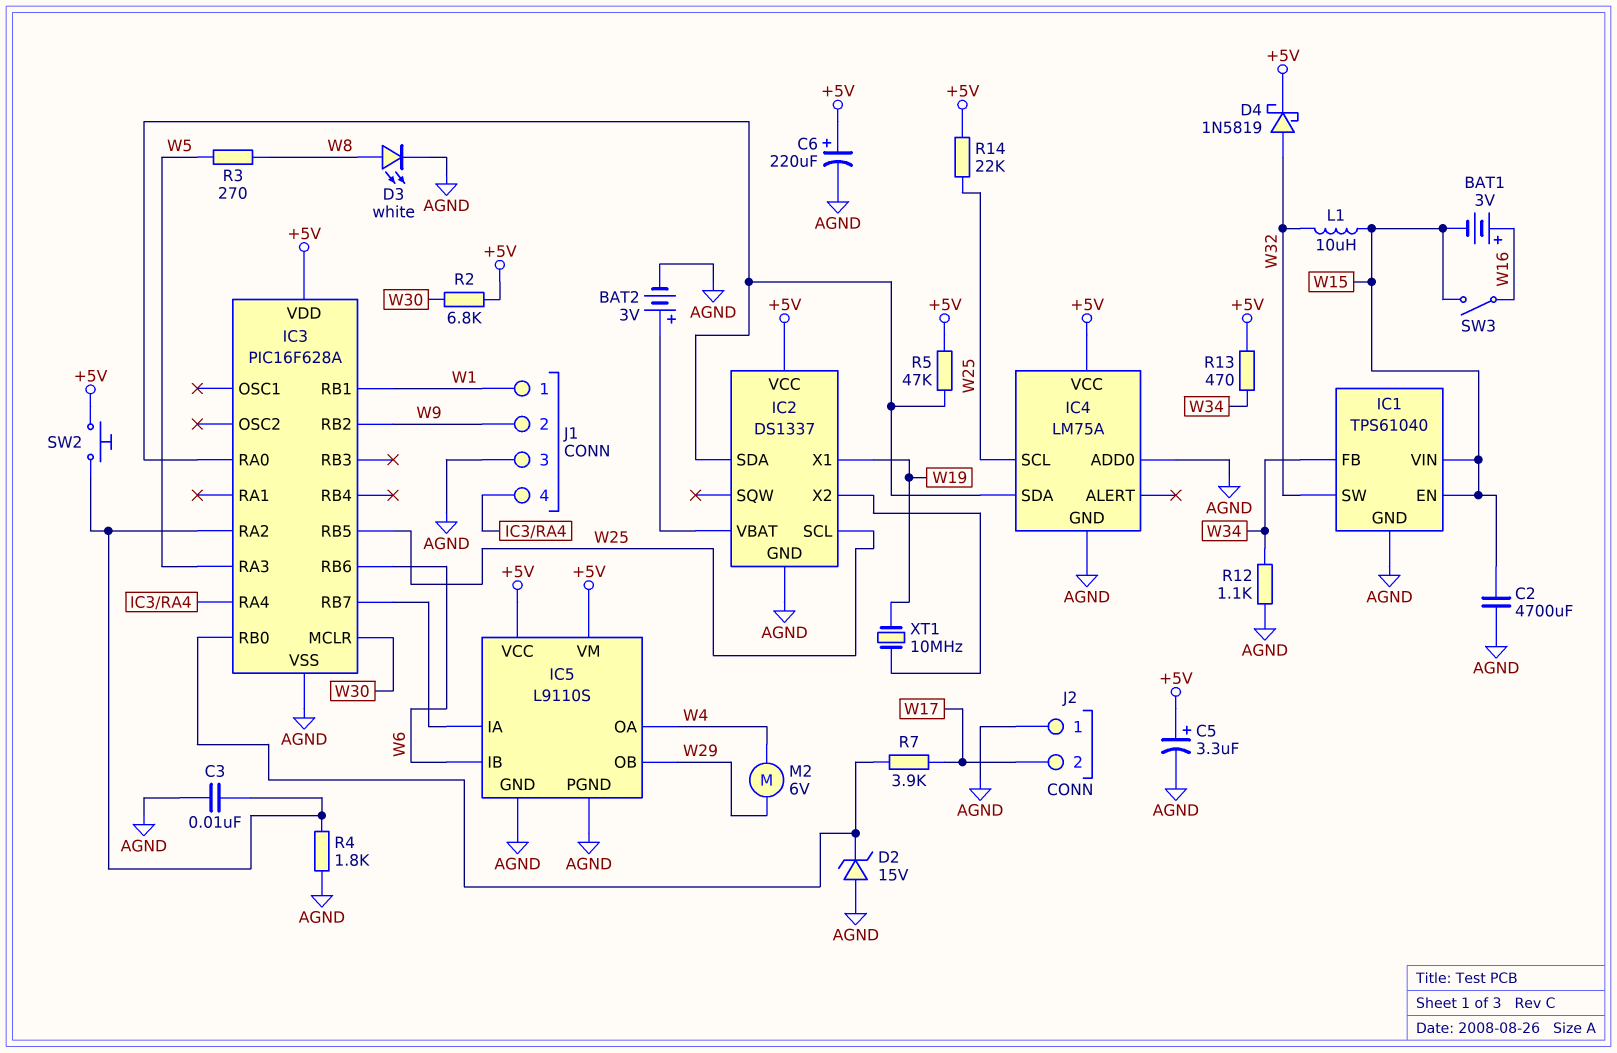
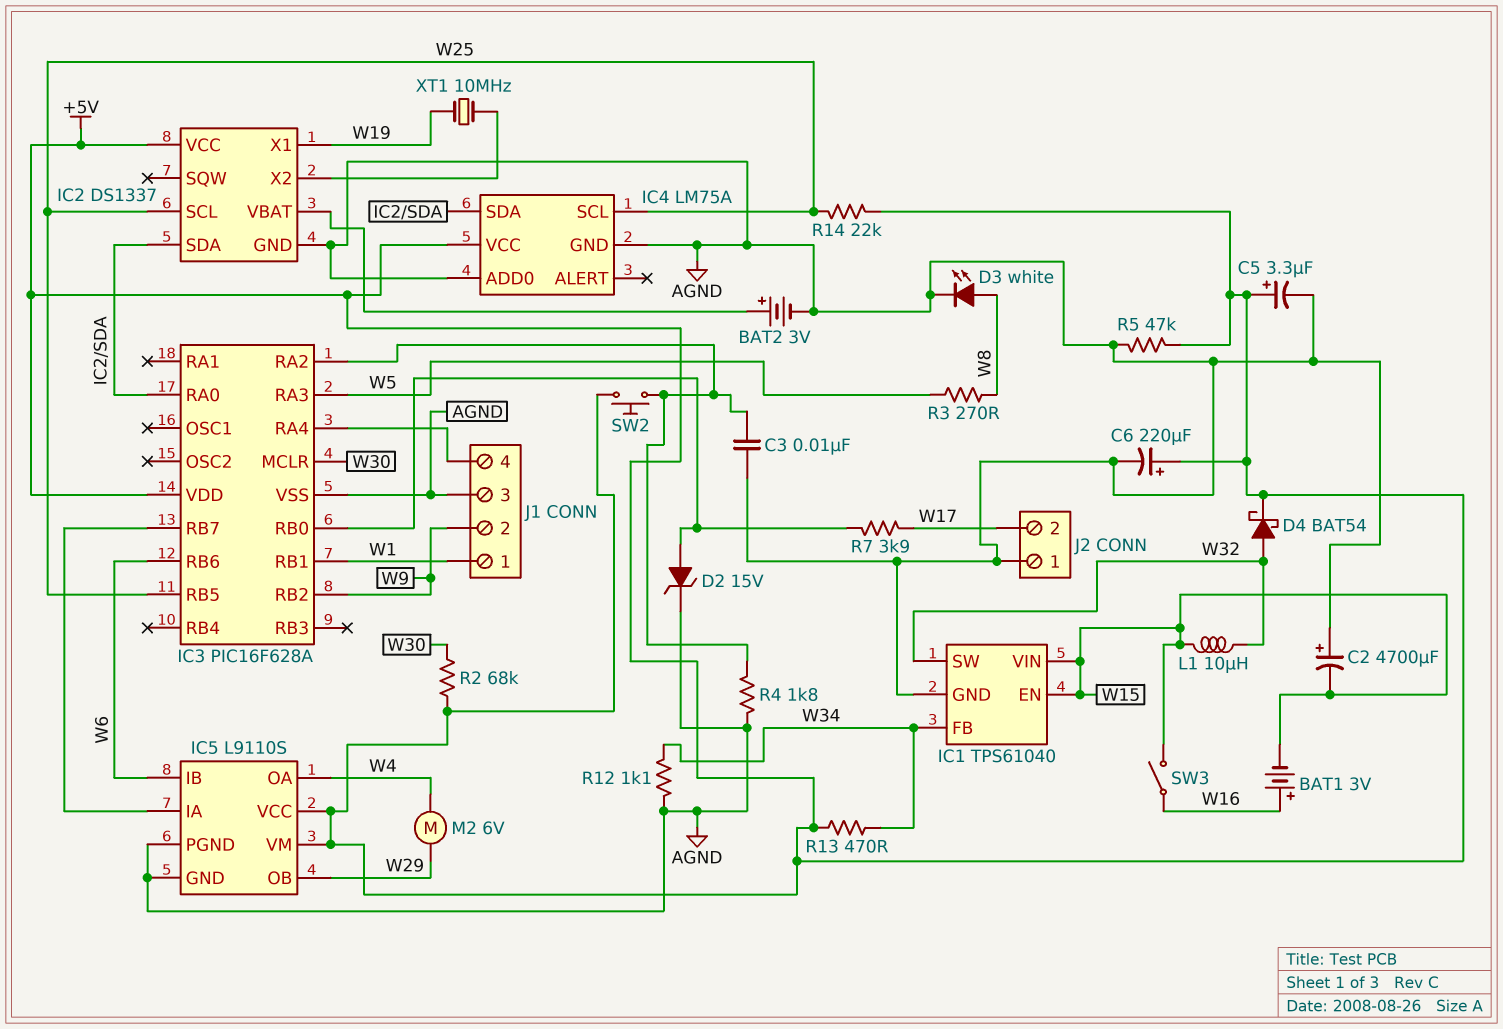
C2: 4700uF (AGND, W15) -> 4700uF (plus AGND, minus W15)
D2: zener 15V (A AGND, K IC3/RB0) -> zener 15V (A IC3/RB0, K AGND)
D4: schottky 1N5819 (A W32, K +5V) -> schottky BAT54 (A W32, K +5V)
R2: 6.8k (+5V, W30) -> 68k (+5V, W30)
R5: 47k (+5V, IC2/SDA) -> 47k (+5V, AGND)

